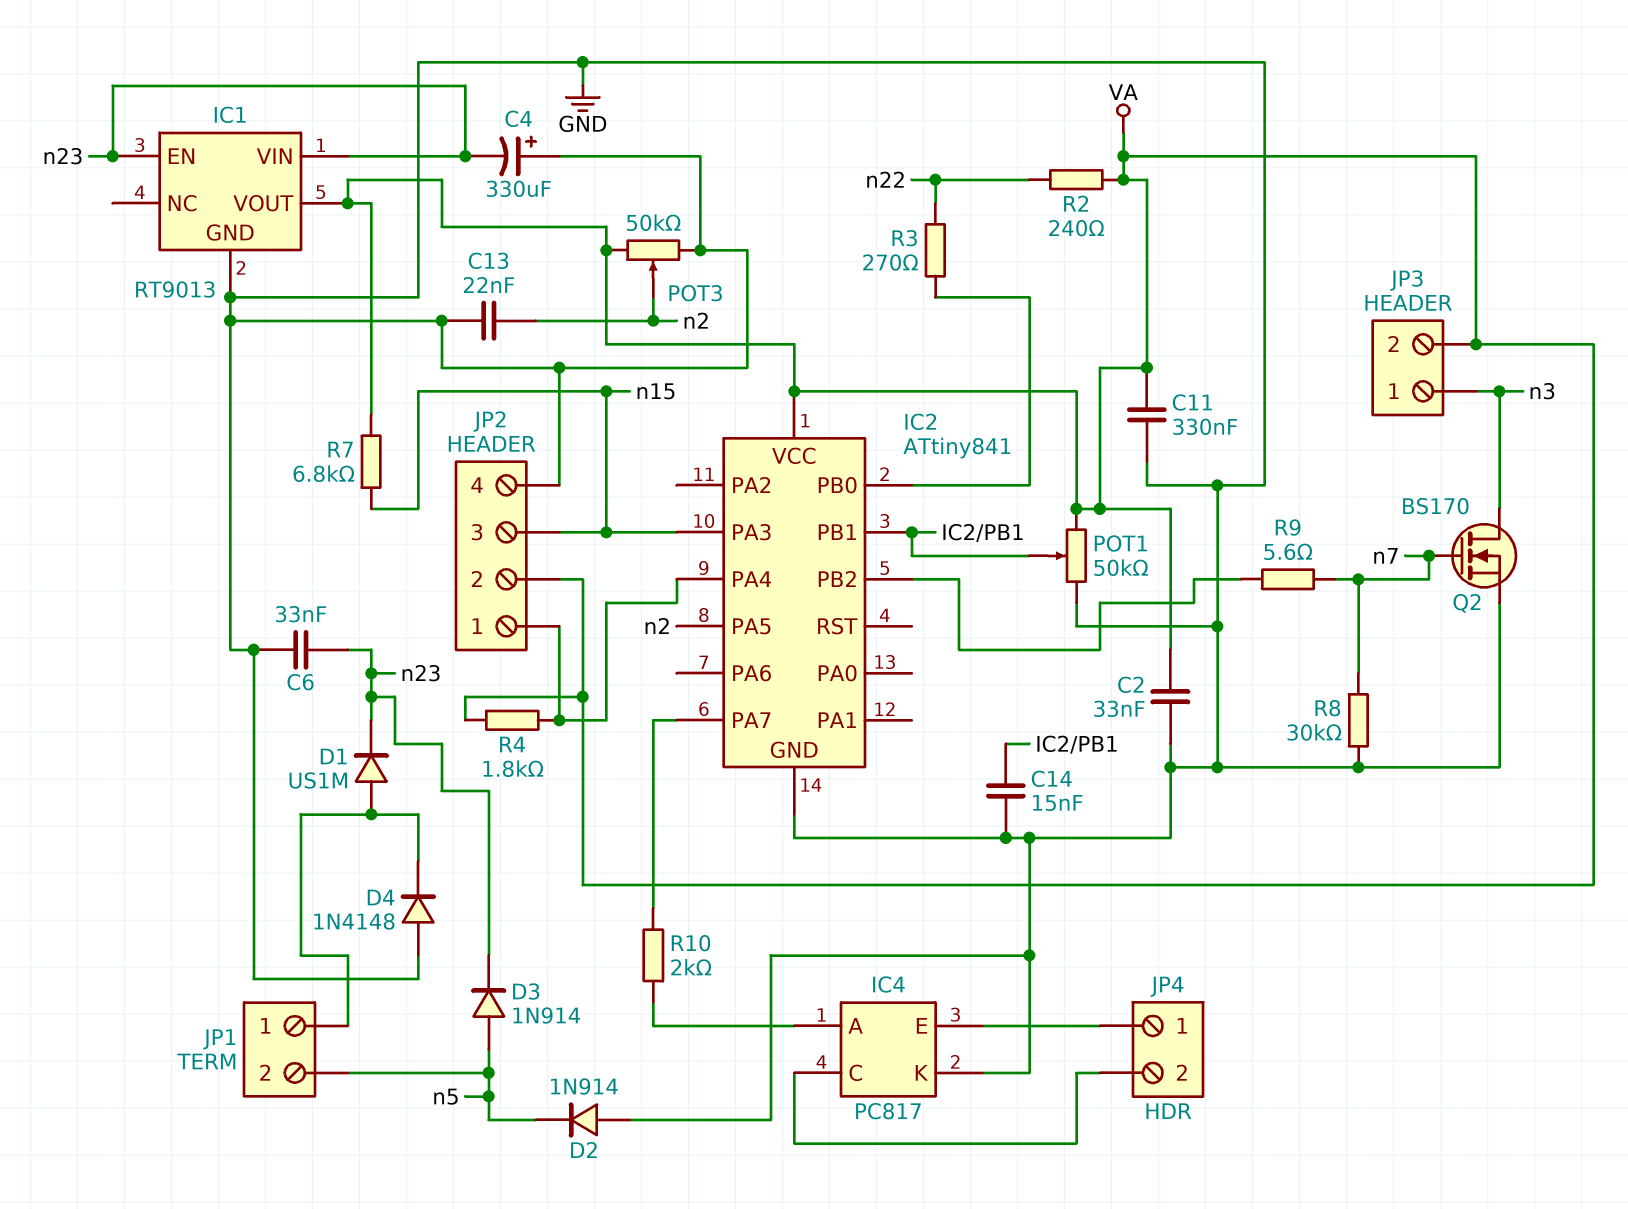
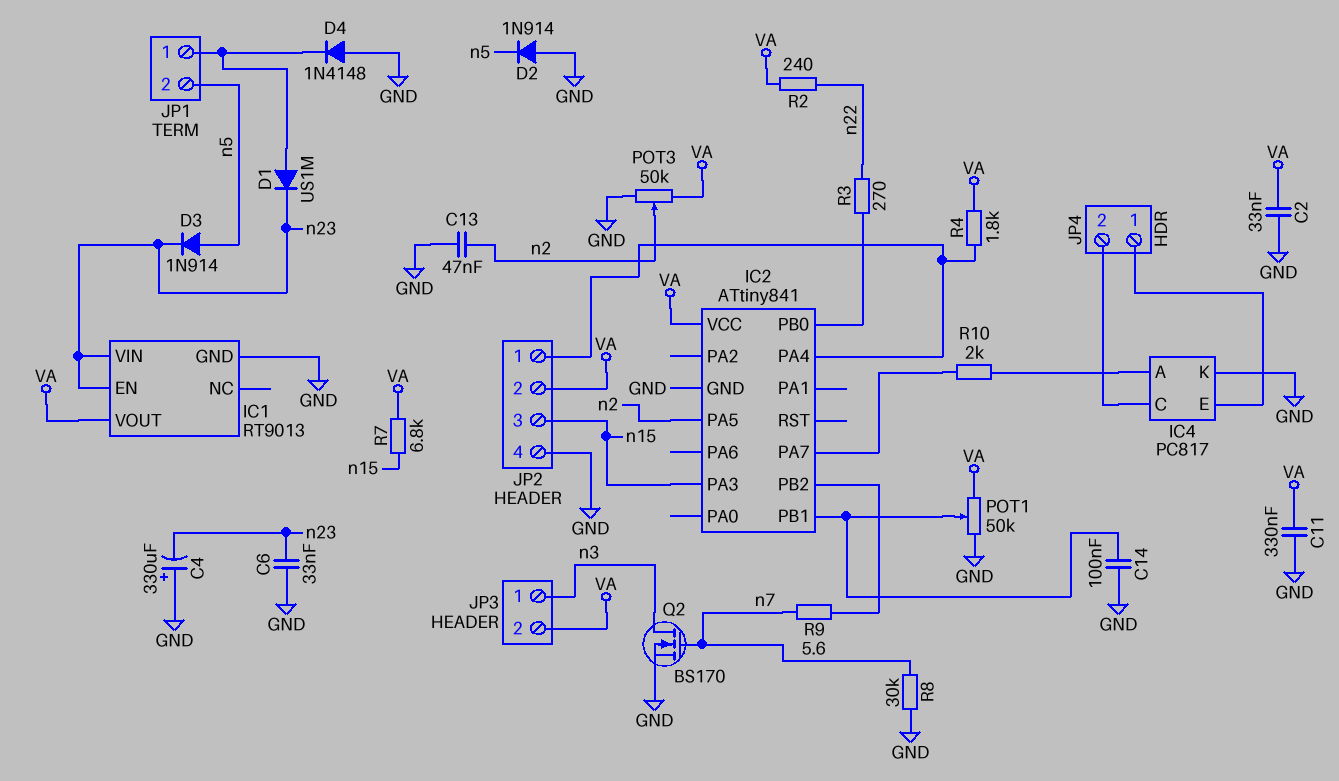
C13: 22nF (GND, n2) -> 47nF (GND, n2)
C14: 15nF (GND, IC2/PB1) -> 100nF (GND, IC2/PB1)

